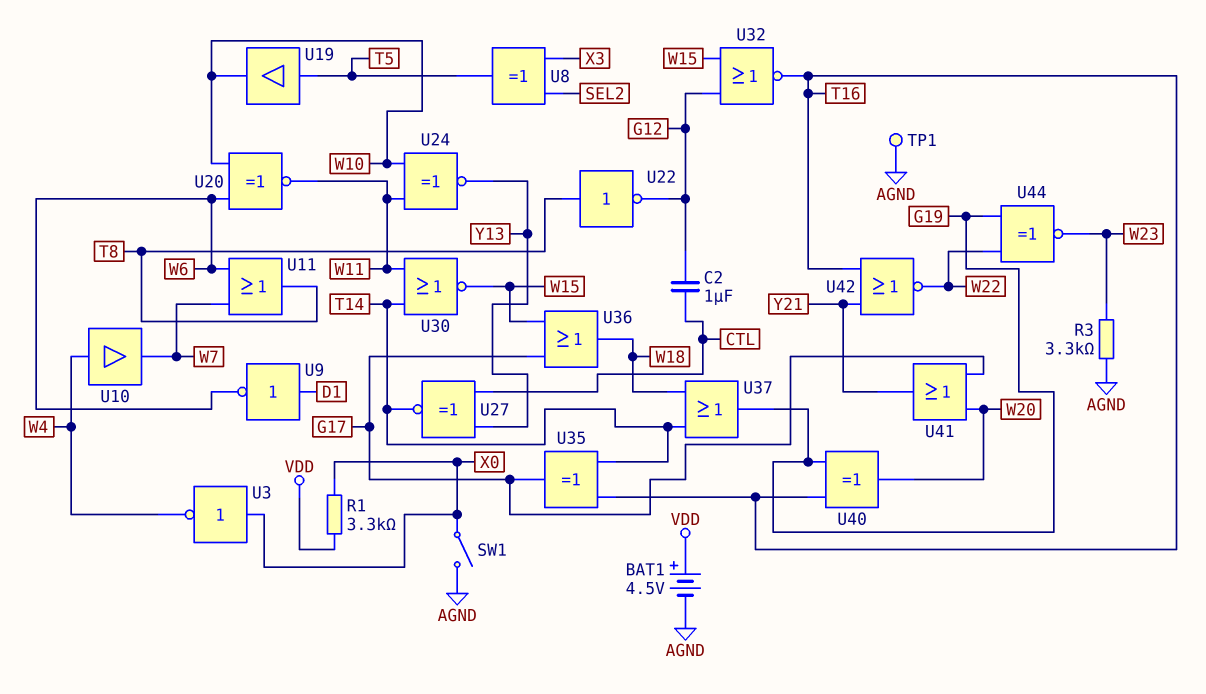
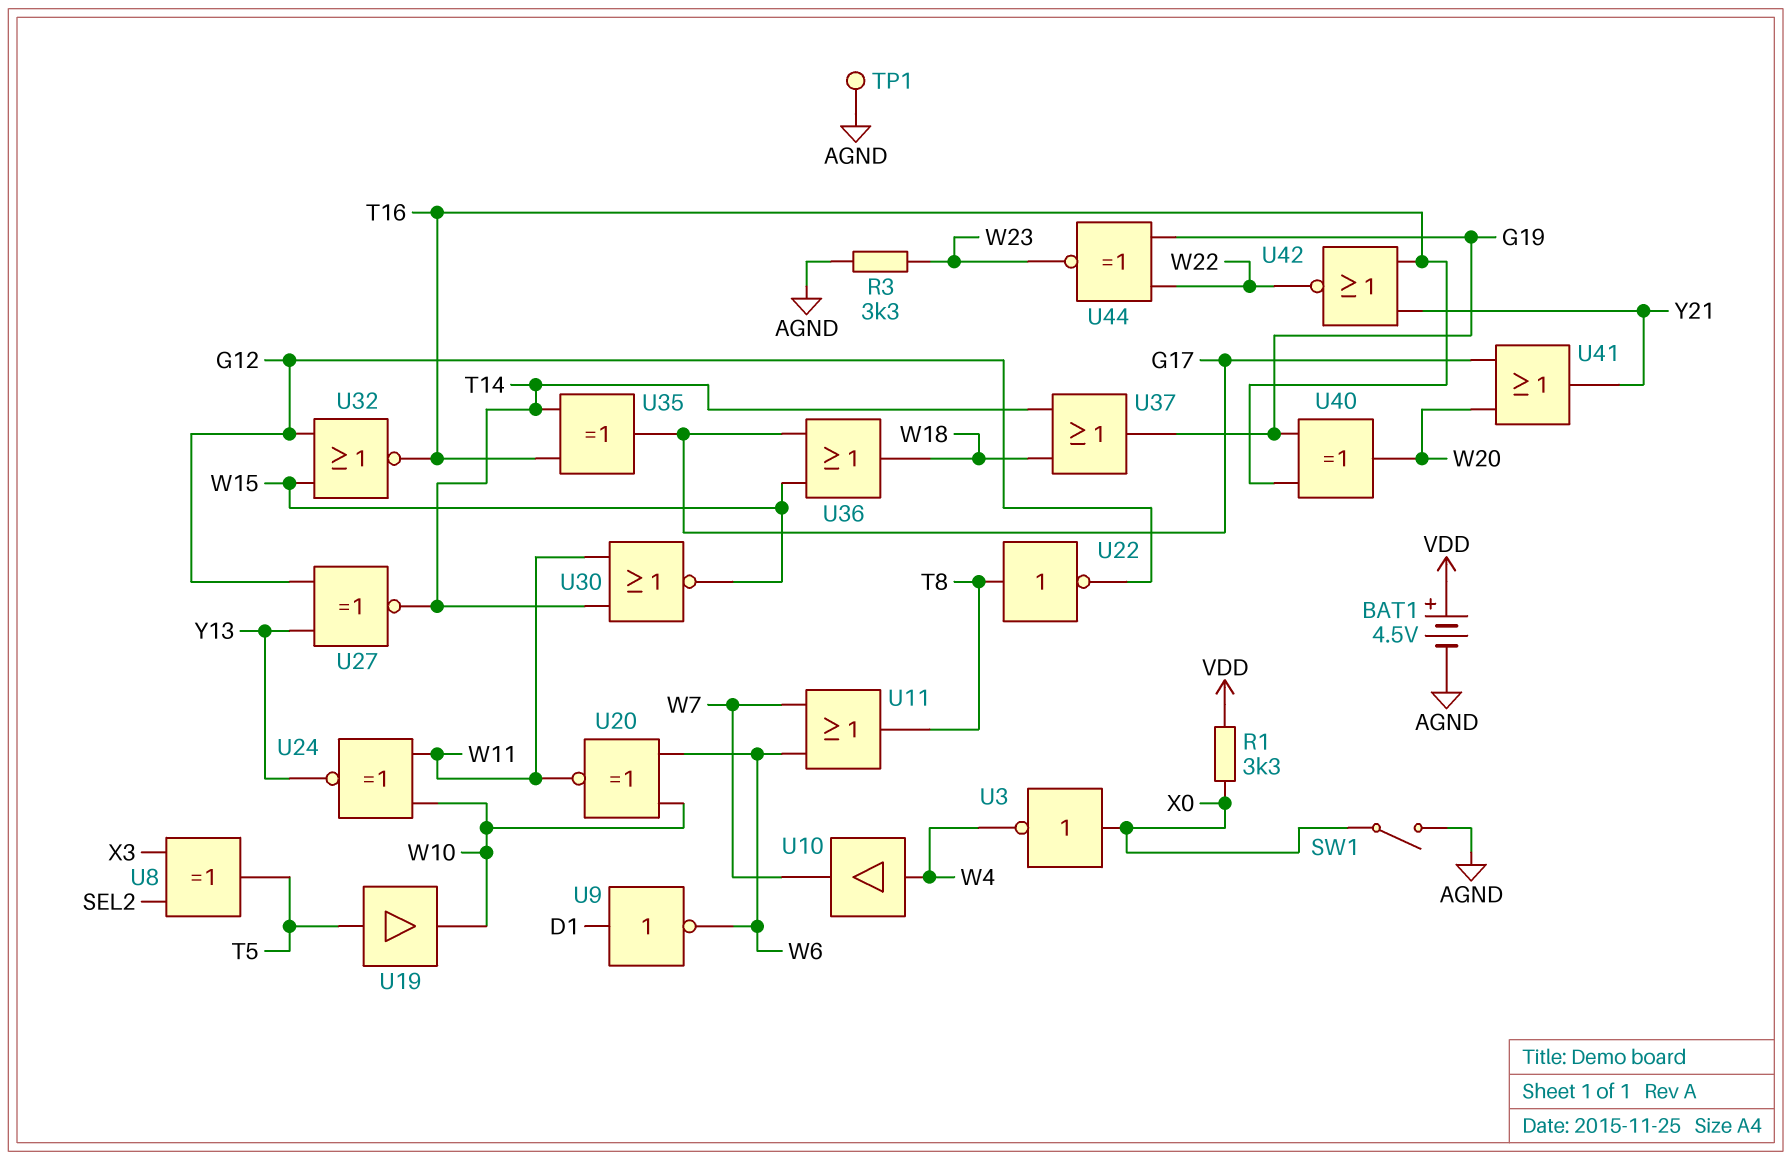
C2: 1uF (CTL, G12) -> none
U27: XNOR (in CTL, in Y13, out T14) -> XNOR (in G12, in Y13, out T14)

